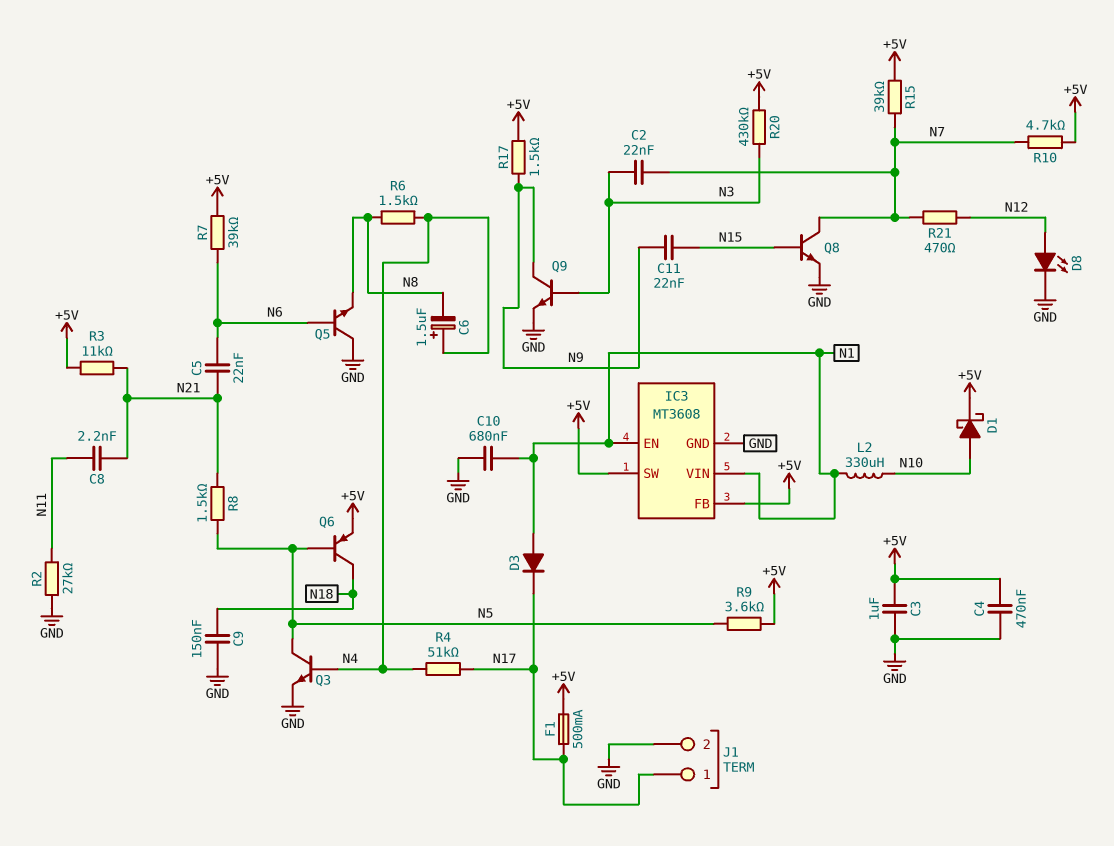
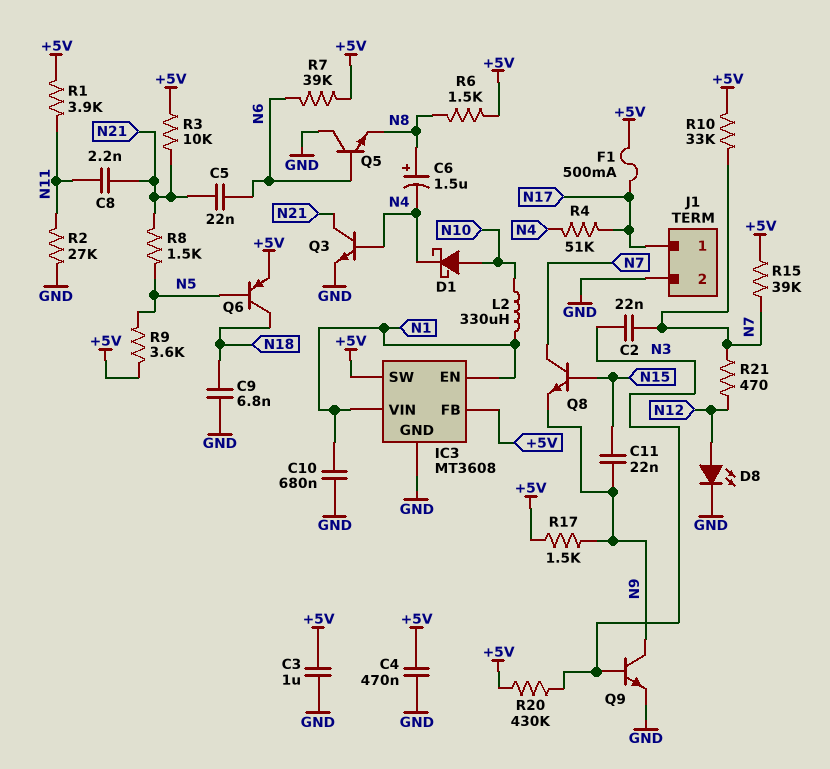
C6: 1.5uF (plus N4, minus N8) -> 1.5uF (plus N8, minus N4)
C9: 150nF (GND, N18) -> 6.8nF (GND, N18)
D1: schottky (A N10, K +5V) -> schottky (A N10, K N4)
D3: diode (A N1, K N17) -> none
Q3: NPN (B N4, C N5, E GND) -> NPN (B N4, C N21, E GND)
Q8: NPN (B N15, C N7, E GND) -> NPN (B N15, C N7, E N9)
R1: none -> 3.9k (+5V, N11)
R3: 11k (+5V, N21) -> 10k (+5V, N21)
R6: 1.5k (N4, N8) -> 1.5k (+5V, N8)
R10: 4.7k (+5V, N7) -> 33k (+5V, N7)

